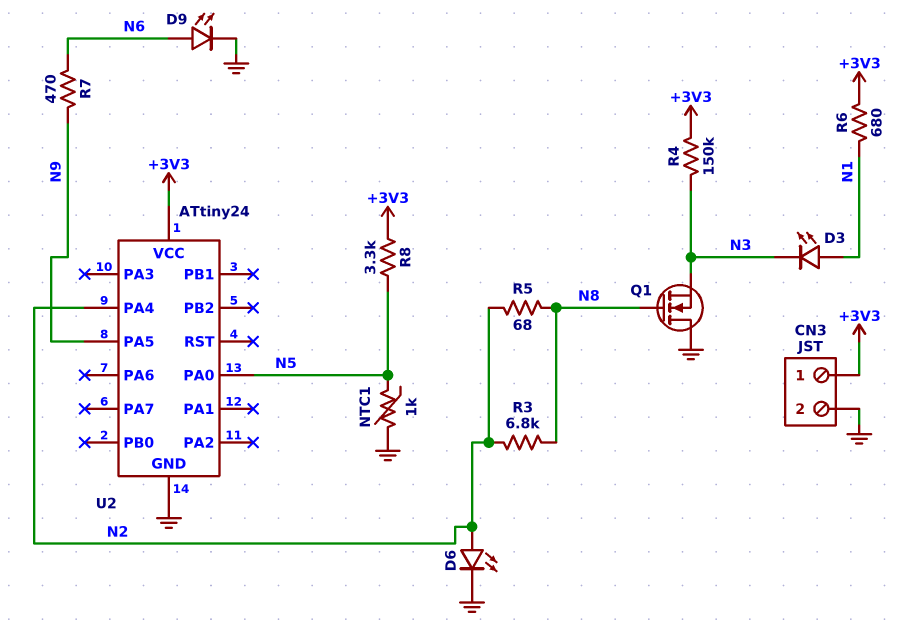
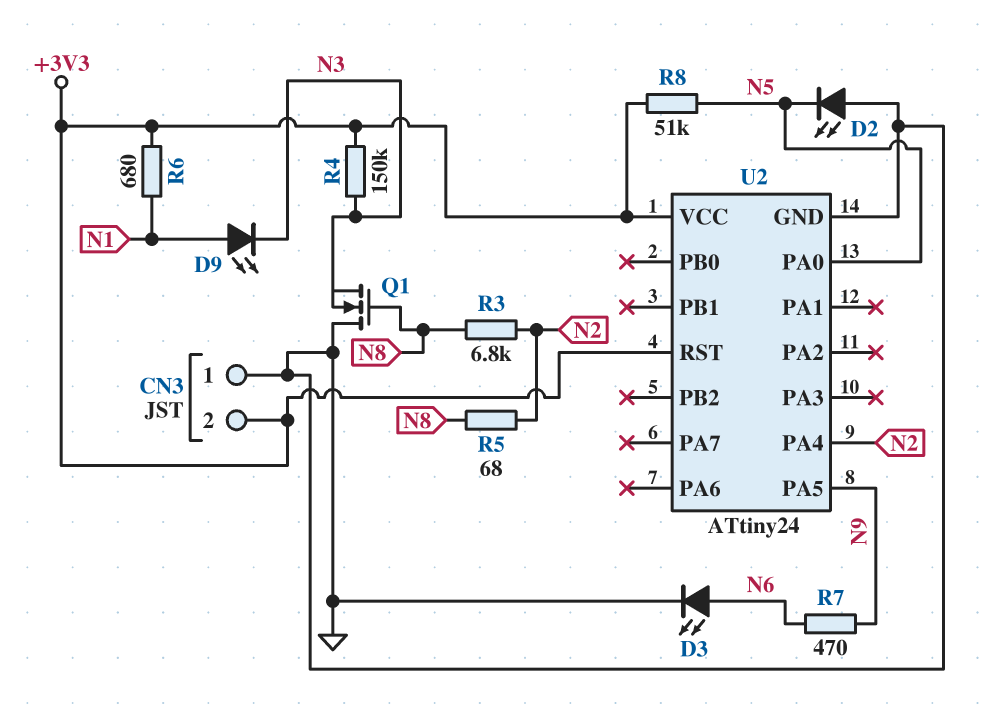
CN3 pin 1: +3V3 -> GND
CN3 pin 2: GND -> +3V3
D2: none -> LED (A GND, K N5)
D3: LED (A N1, K N3) -> LED (A N6, K GND)
D6: LED (A N2, K GND) -> none
D9: LED (A N6, K GND) -> LED (A N1, K N3)
NTC1: 1k (GND, N5) -> none
R8: 3.3k (+3V3, N5) -> 51k (+3V3, N5)
U2 pin RST: none -> +3V3

